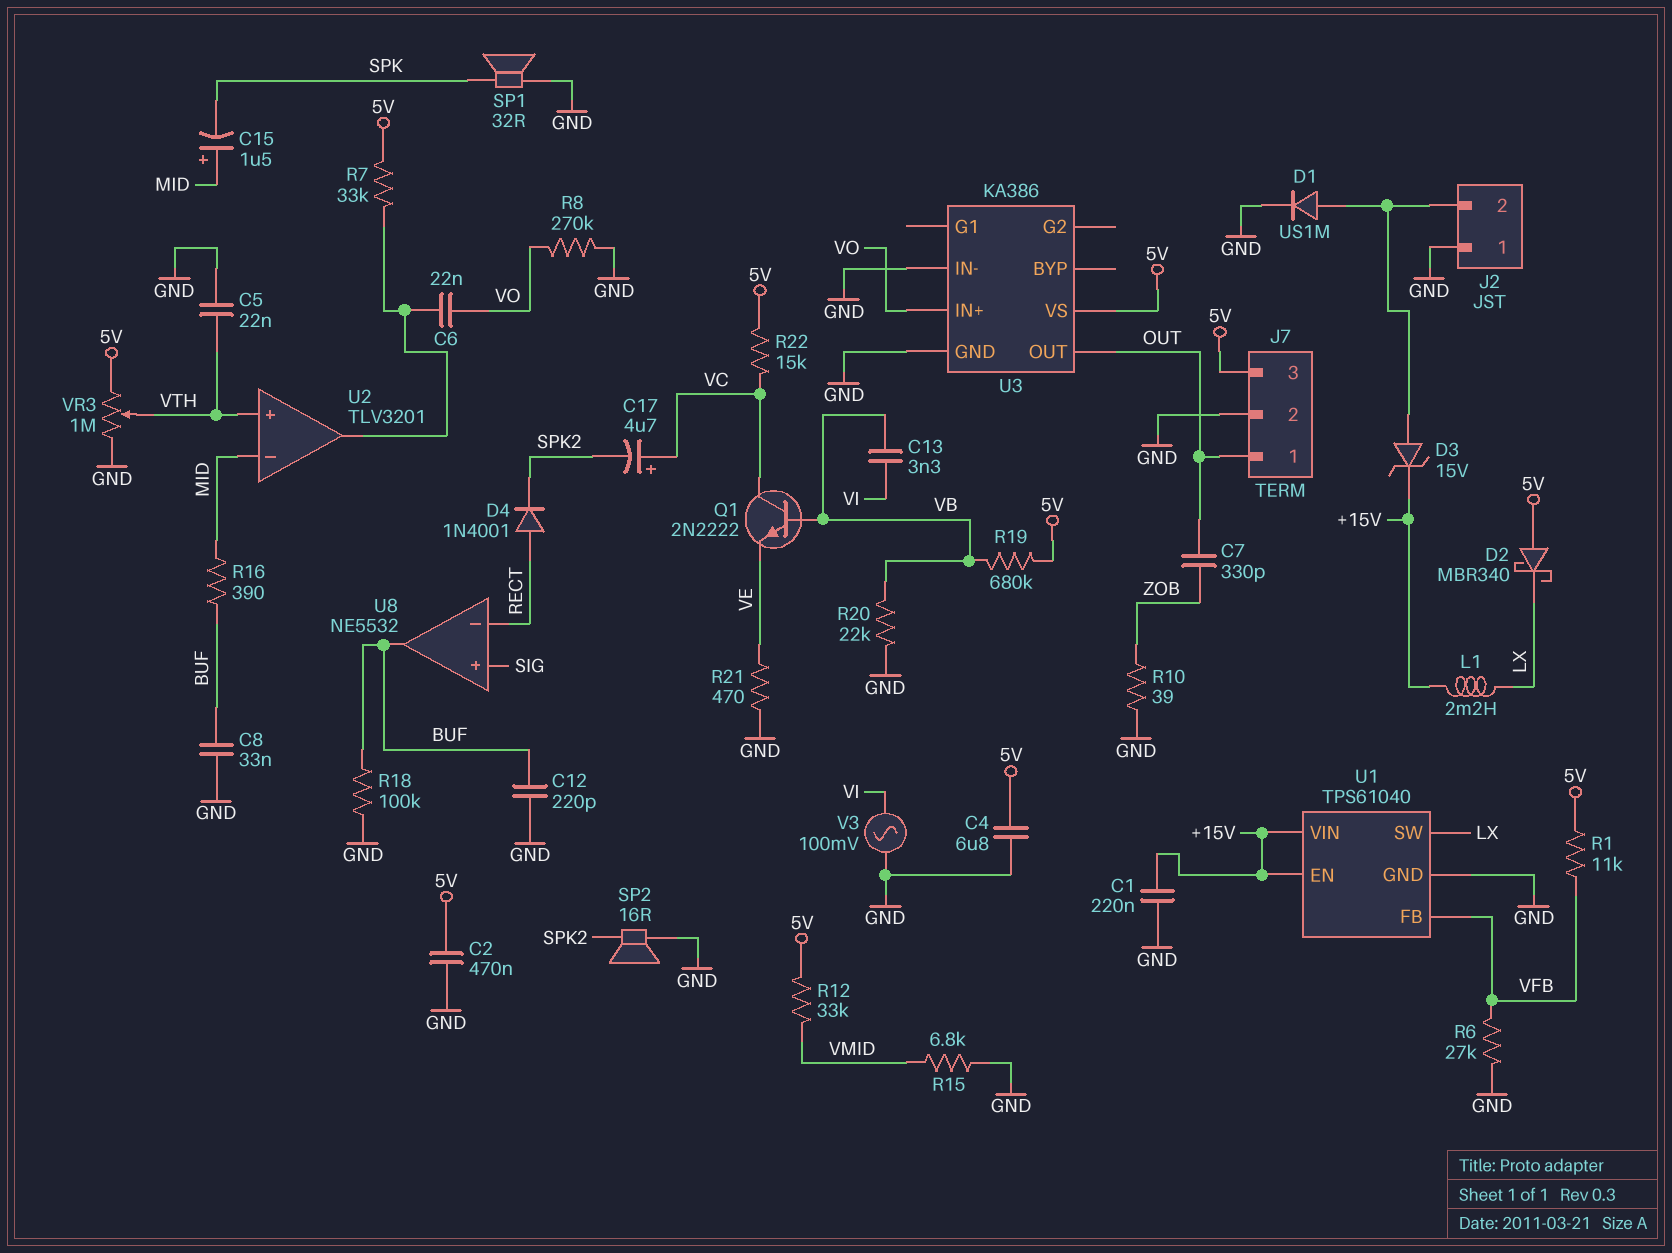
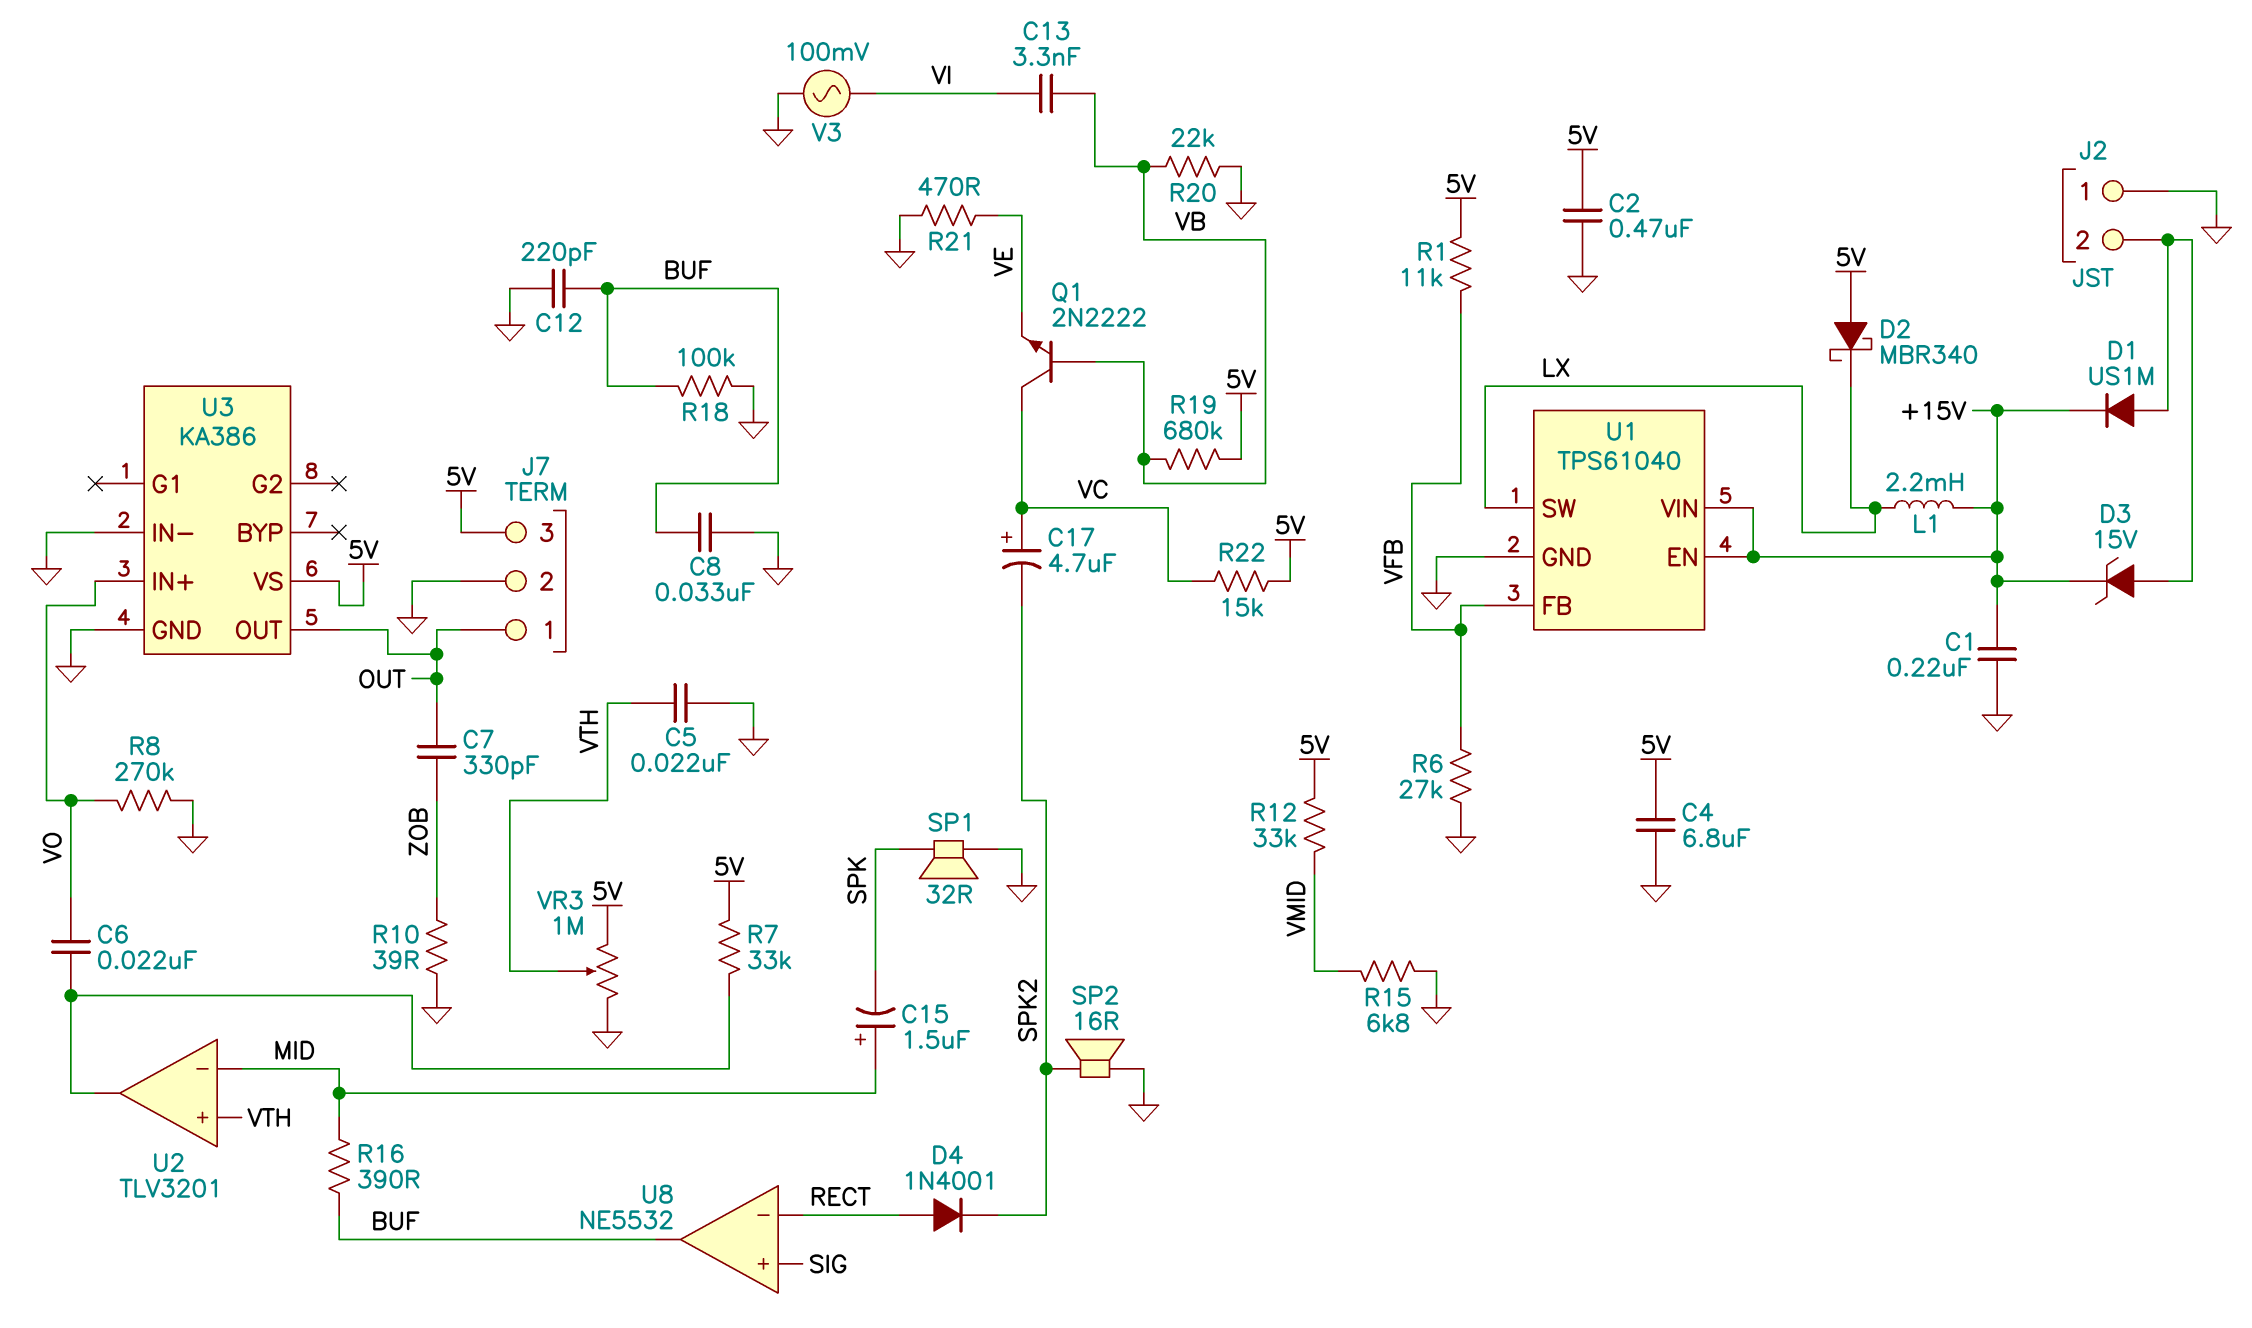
D1: diode US1M (A J2/2, K GND) -> diode US1M (A J2/2, K +15V)

